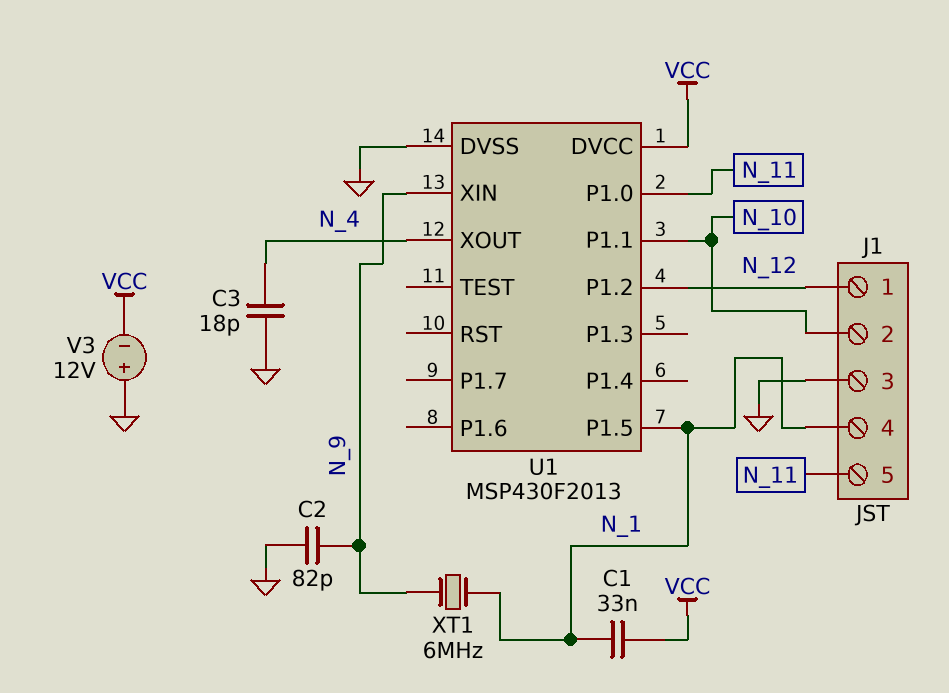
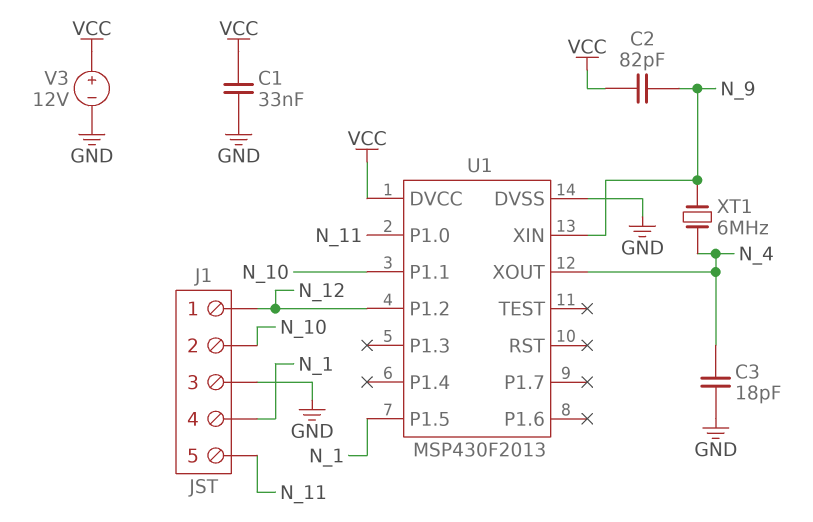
C1: 33nF (N_1, VCC) -> 33nF (GND, VCC)
C2: 82pF (GND, N_9) -> 82pF (N_9, VCC)
V3: 12V (plus GND, minus VCC) -> 12V (plus VCC, minus GND)
XT1: 6MHz (N_1, N_9) -> 6MHz (N_4, N_9)

